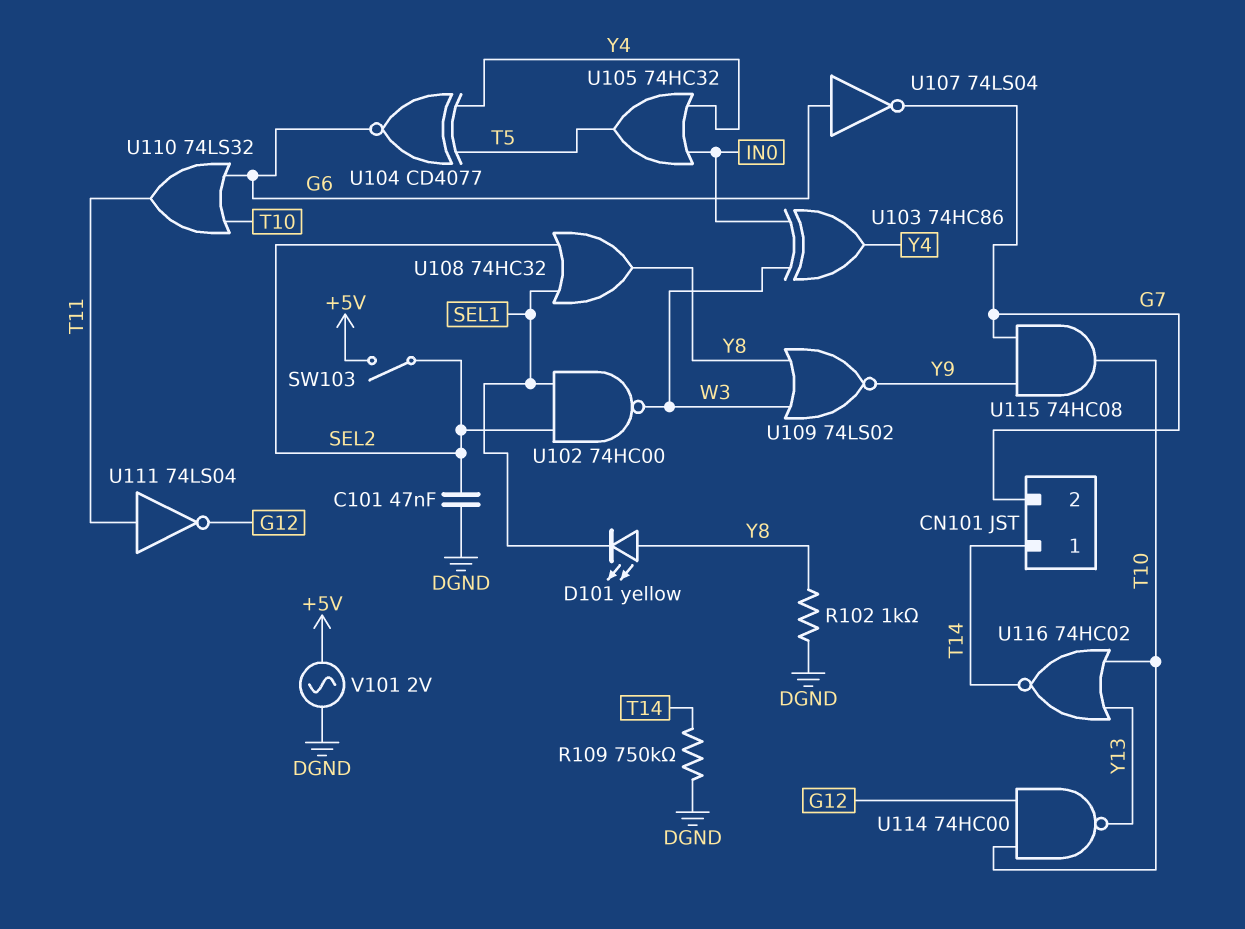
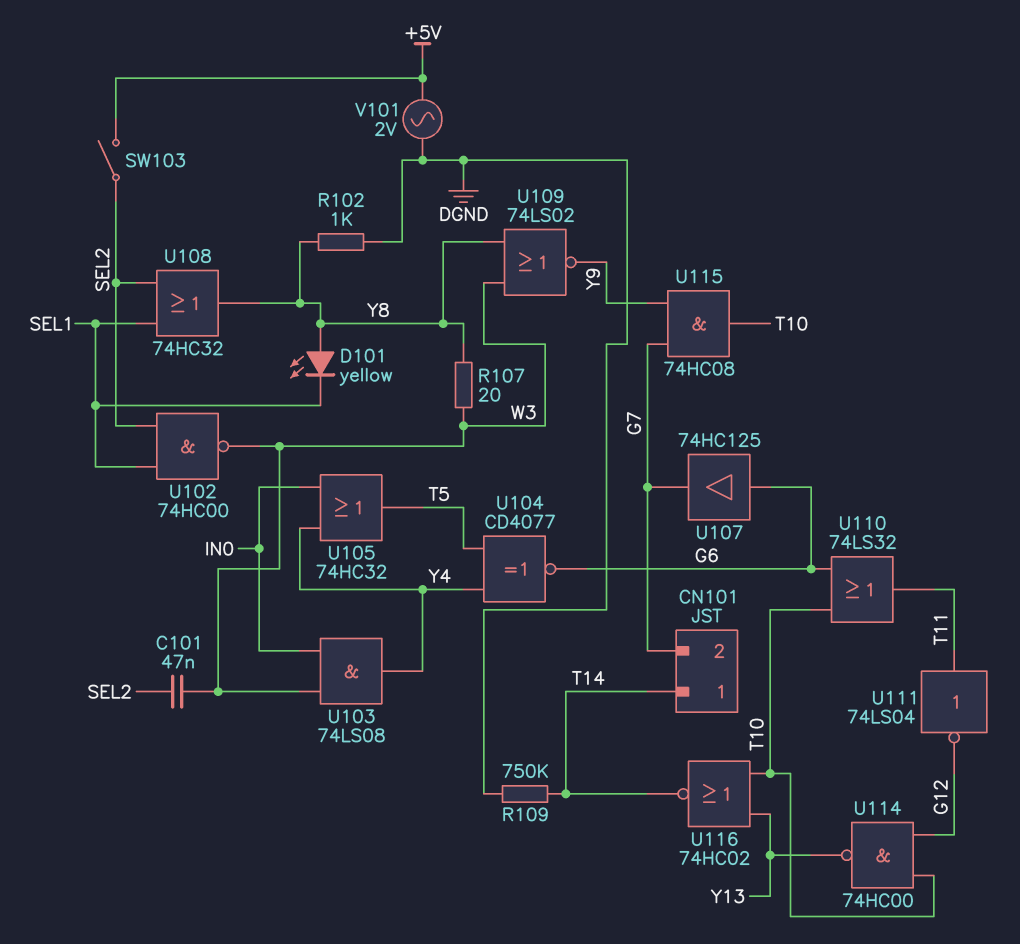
C101: 47nF (DGND, SEL2) -> 47nF (SEL2, W3)
R107: none -> 20 (W3, Y8)
U103: XOR 74HC86 (in IN0, in W3, out Y4) -> AND 74LS08 (in IN0, in W3, out Y4)
U107: NOT 74LS04 (in G6, out G7) -> buffer 74HC125 (in G6, out G7)

